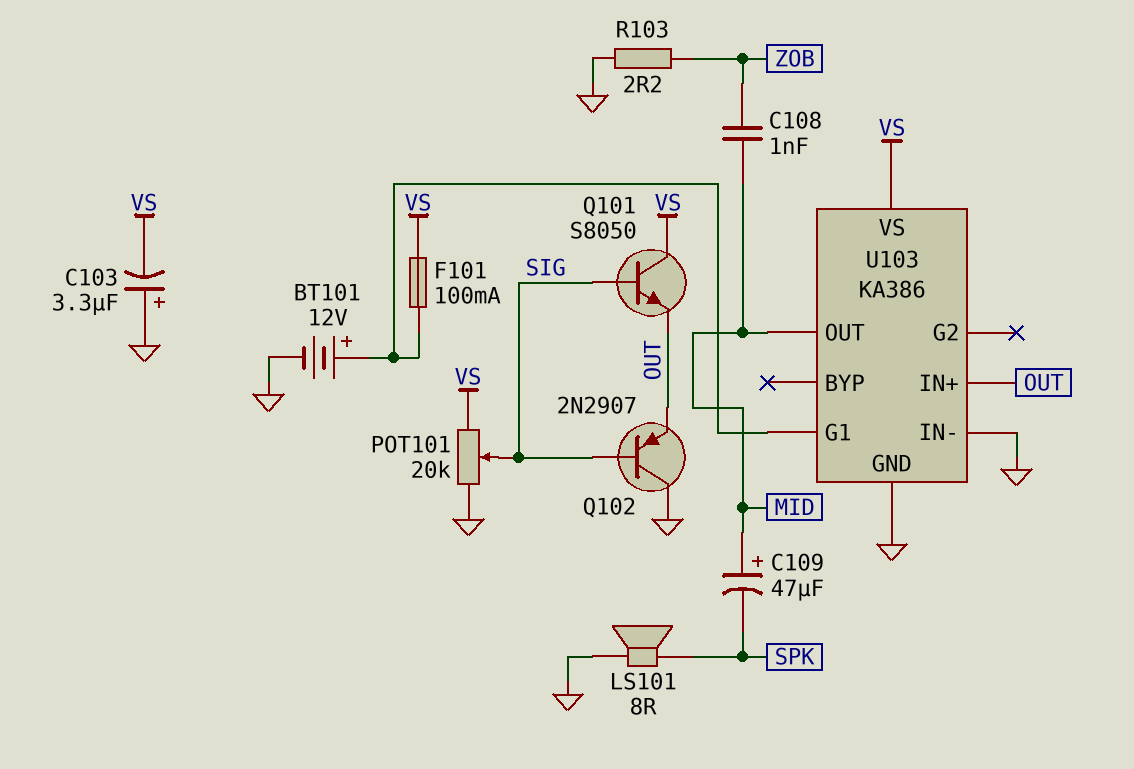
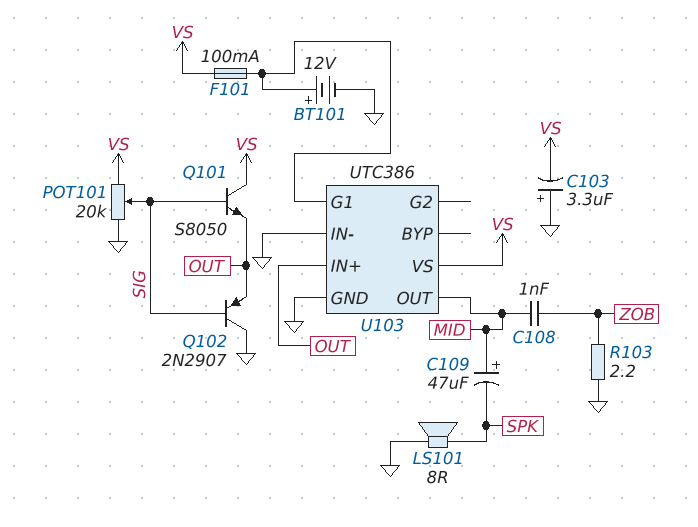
U103: KA386 -> UTC386

